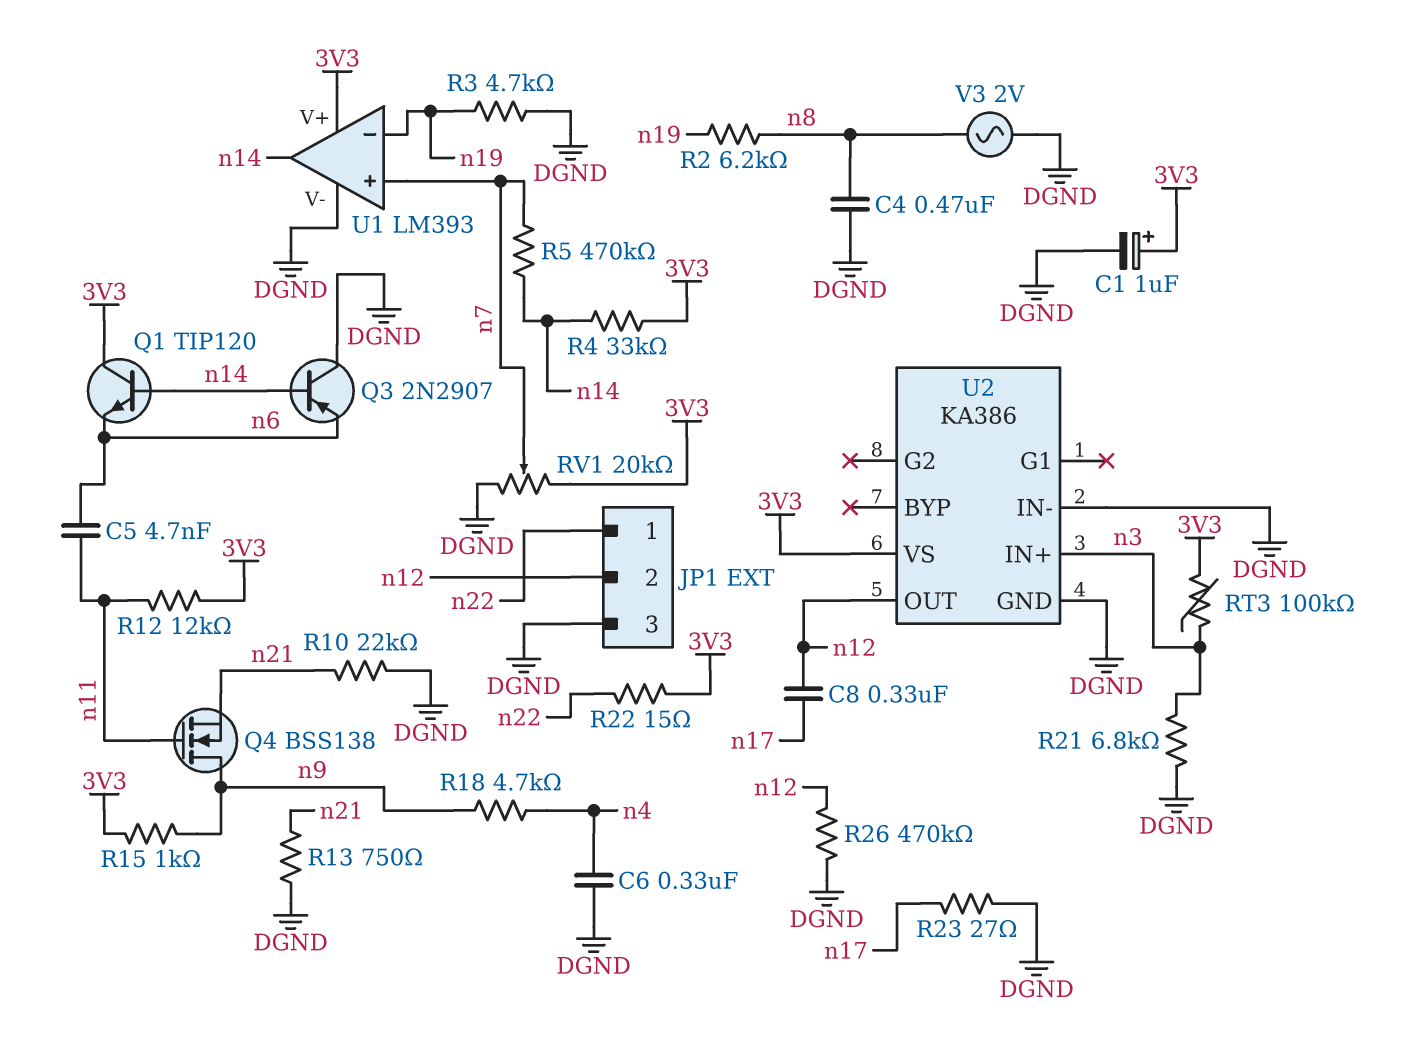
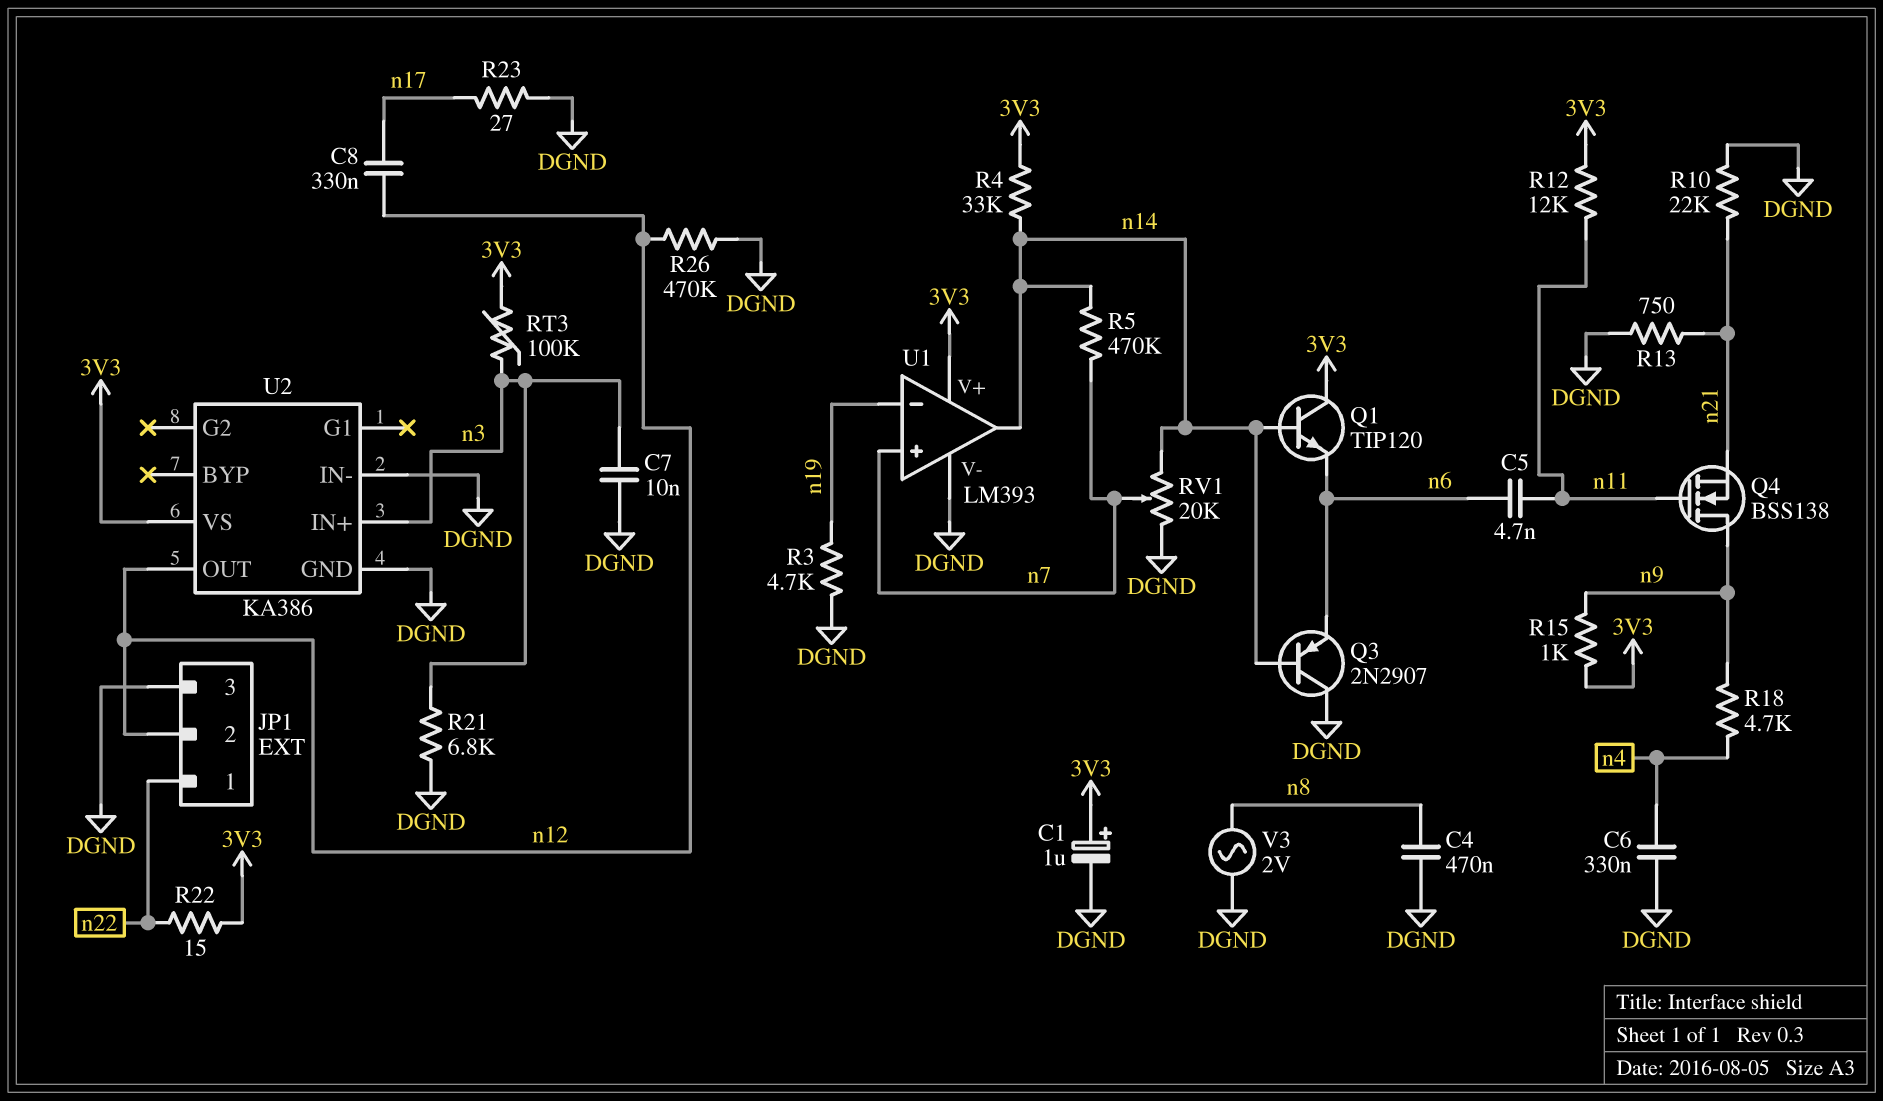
C7: none -> 10nF (DGND, n3)
R2: 6.2k (n8, n19) -> none
RV1: 20k (3V3, DGND, wiper n7) -> 20k (DGND, n14, wiper n7)

